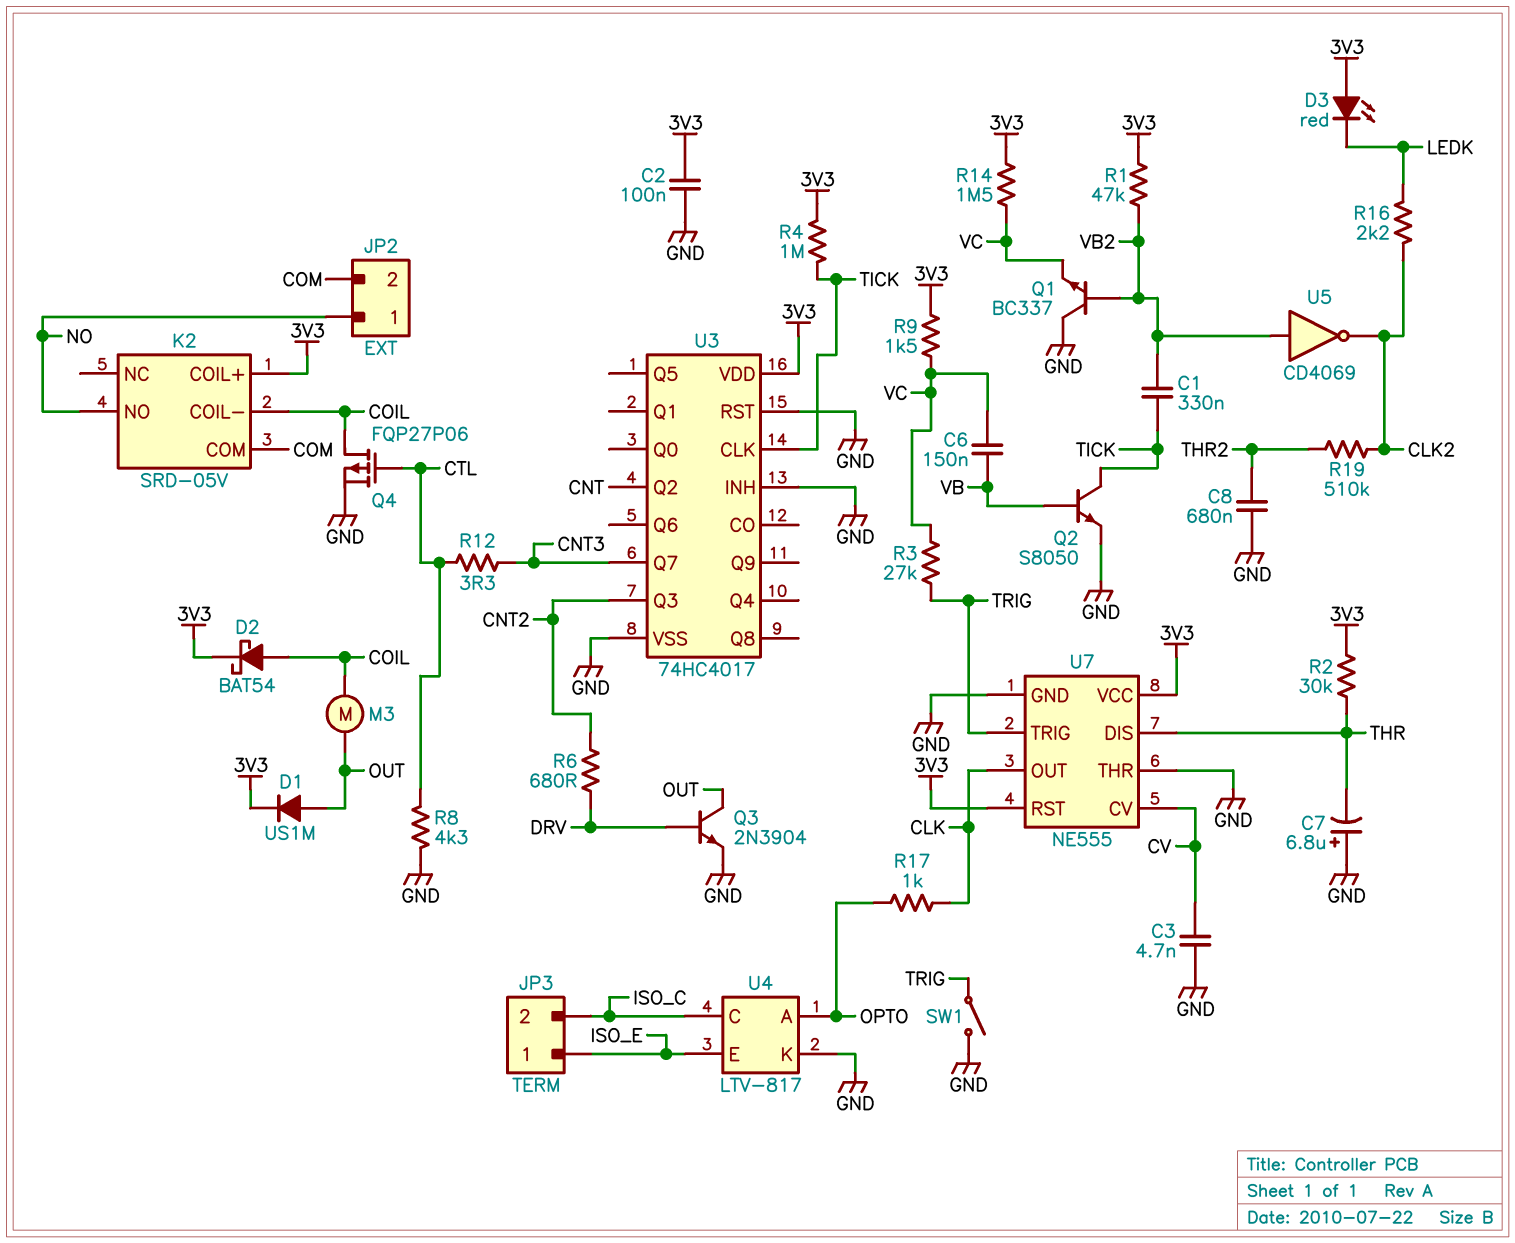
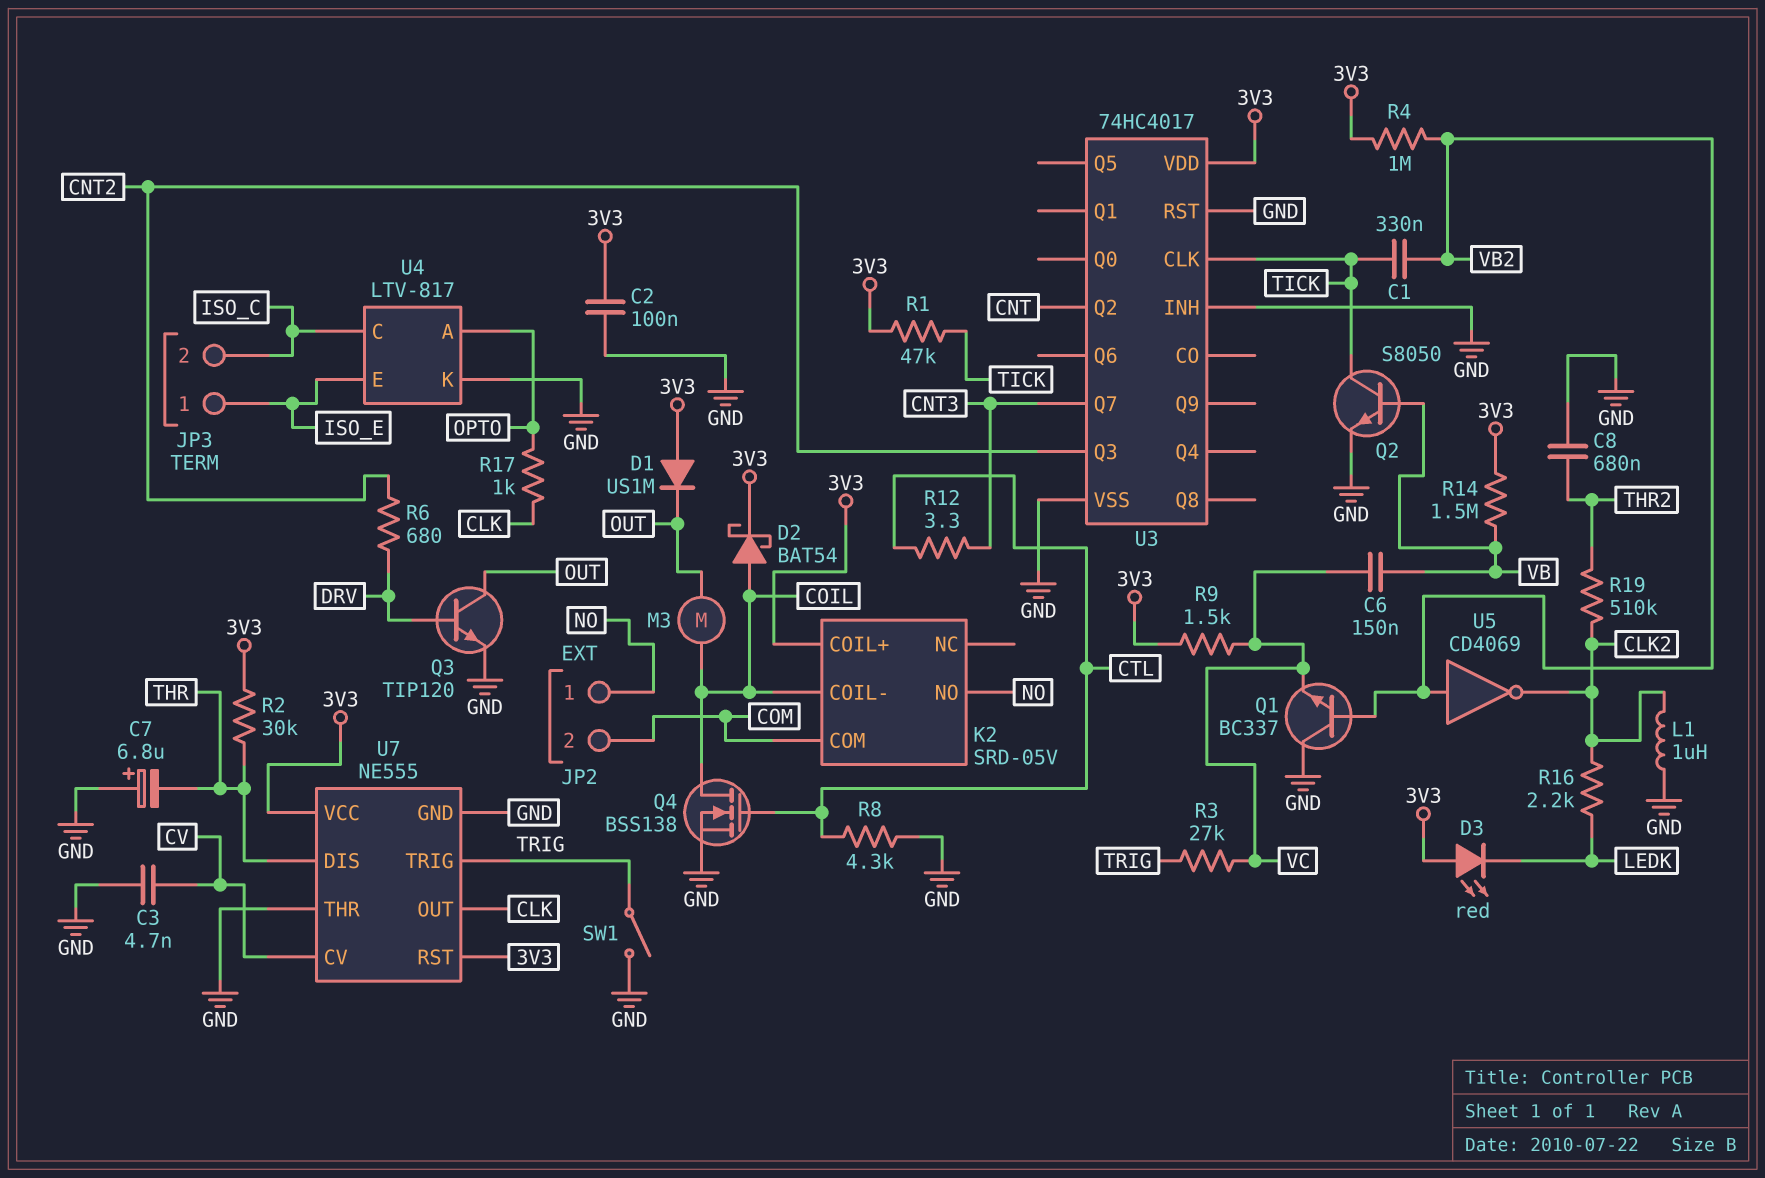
D1: diode US1M (A OUT, K 3V3) -> diode US1M (A 3V3, K OUT)
L1: none -> 1uH (CLK2, GND)
Q3: NPN 2N3904 (B DRV, C OUT, E GND) -> NPN TIP120 (B DRV, C OUT, E GND)
Q4: PMOS FQP27P06 (G CTL, D COIL, S GND) -> NMOS BSS138 (G CTL, D COIL, S GND)
R1: 47k (3V3, VB2) -> 47k (3V3, TICK)
R4: 1M (3V3, TICK) -> 1M (3V3, VB2)
R14: 1.5M (3V3, VC) -> 1.5M (3V3, VB)

